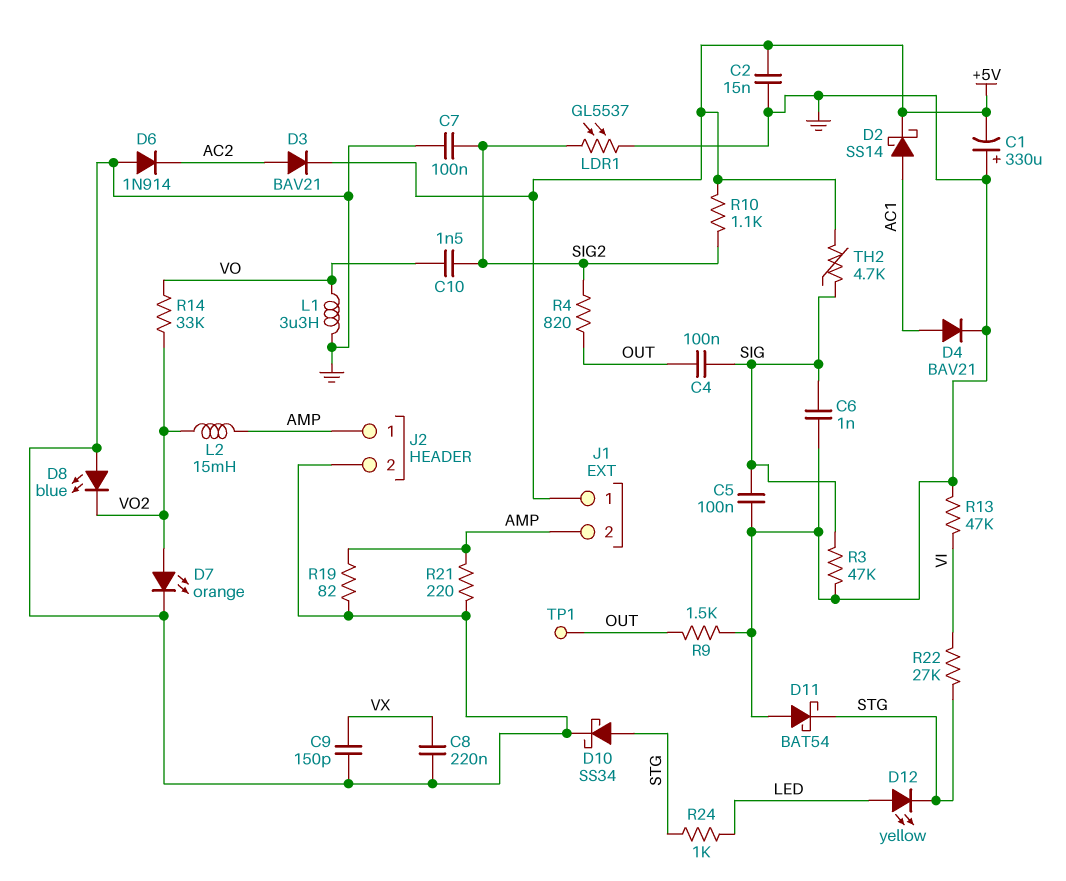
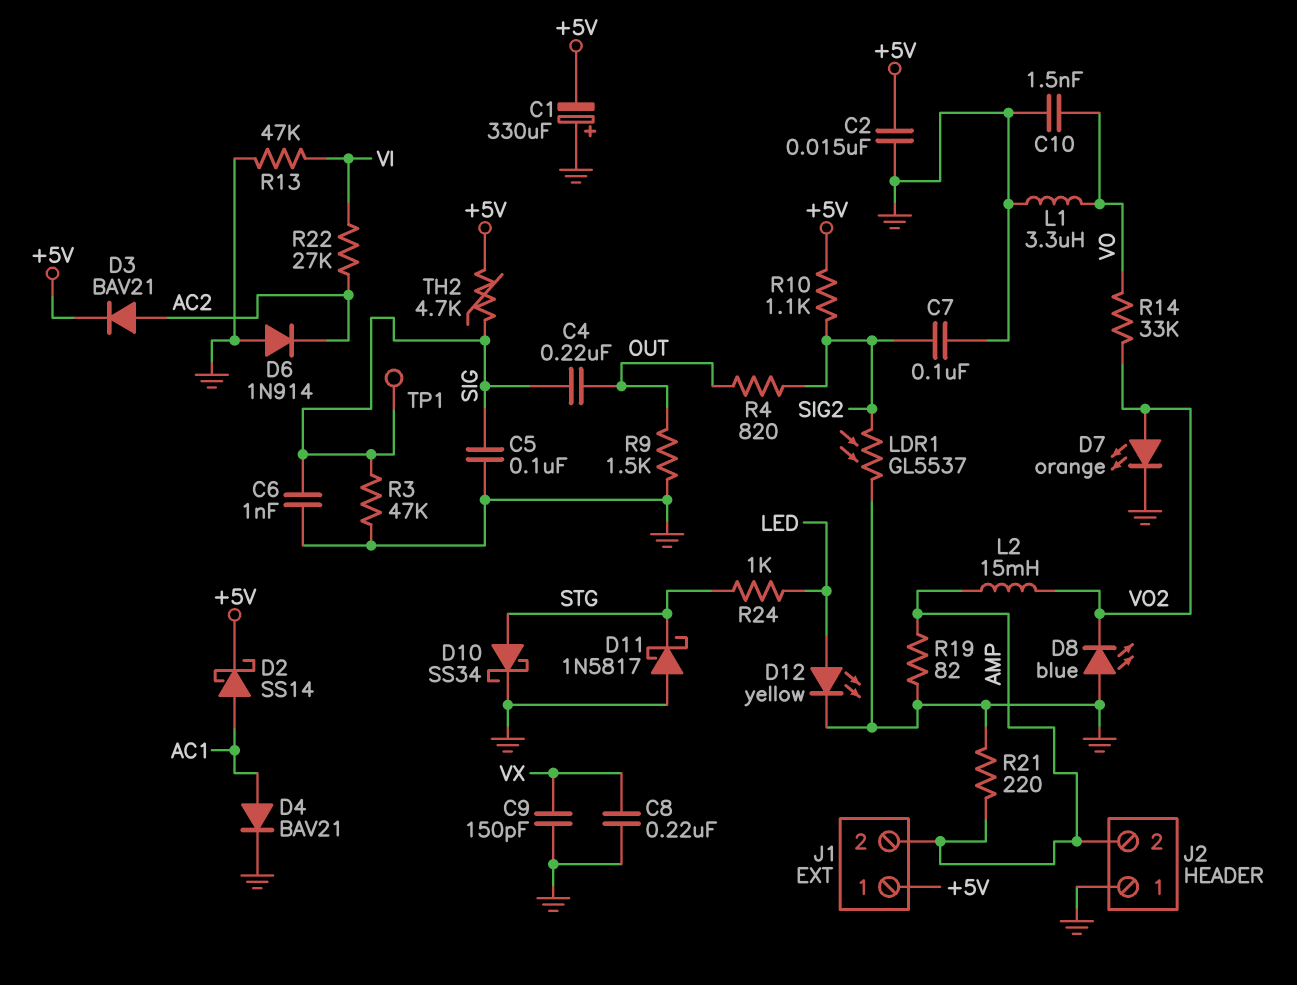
C4: 100nF (OUT, SIG) -> 220nF (OUT, SIG)
C10: 1.5nF (SIG2, VO) -> 1.5nF (GND, VO)
D11: schottky BAT54 (A GND, K STG) -> schottky 1N5817 (A GND, K STG)
D12: LED yellow (A LED, K STG) -> LED yellow (A LED, K GND)
J2 pin 1: AMP -> GND
J2 pin 2: GND -> AMP
R22: 27k (STG, VI) -> 27k (AC2, VI)
TP1: test point (OUT) -> test point (SIG)

